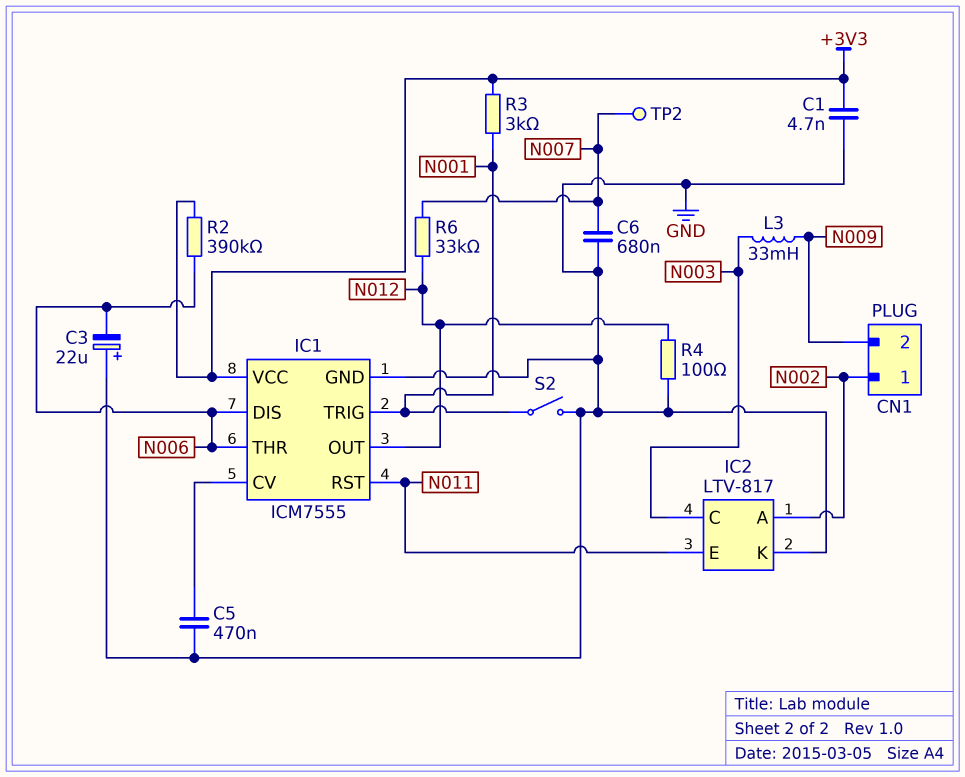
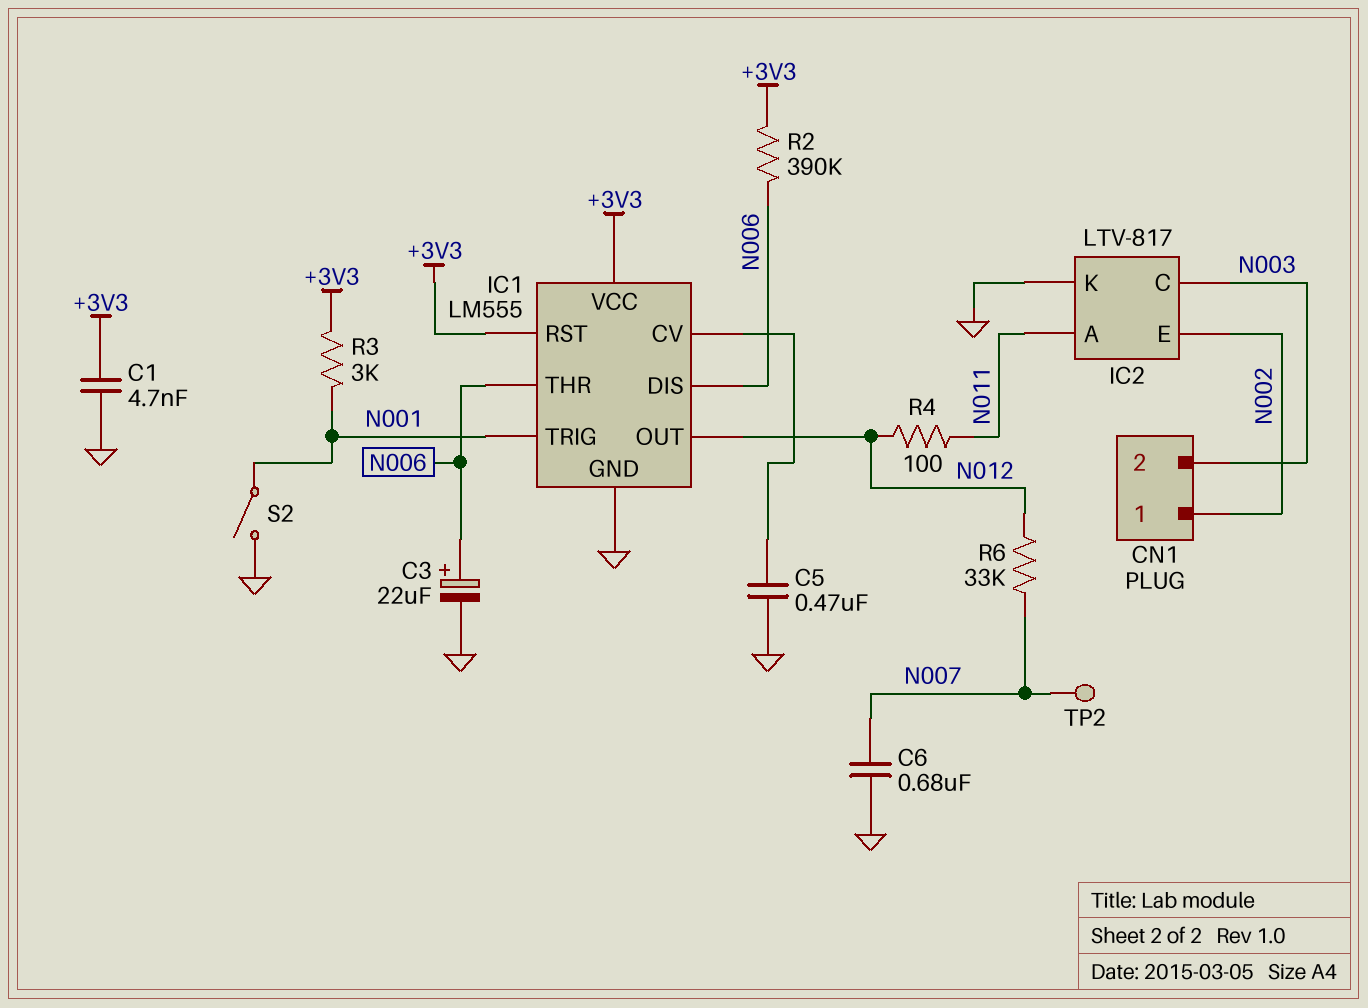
C3: 22uF (plus GND, minus N006) -> 22uF (plus N006, minus GND)
CN1 pin 2: N009 -> N003
IC1: ICM7555 -> LM555
IC1 pin RST: N011 -> +3V3
IC2 pin A: N002 -> N011
IC2 pin E: N011 -> N002
L3: 33mH (N003, N009) -> none
R4: 100 (GND, N012) -> 100 (N011, N012)

